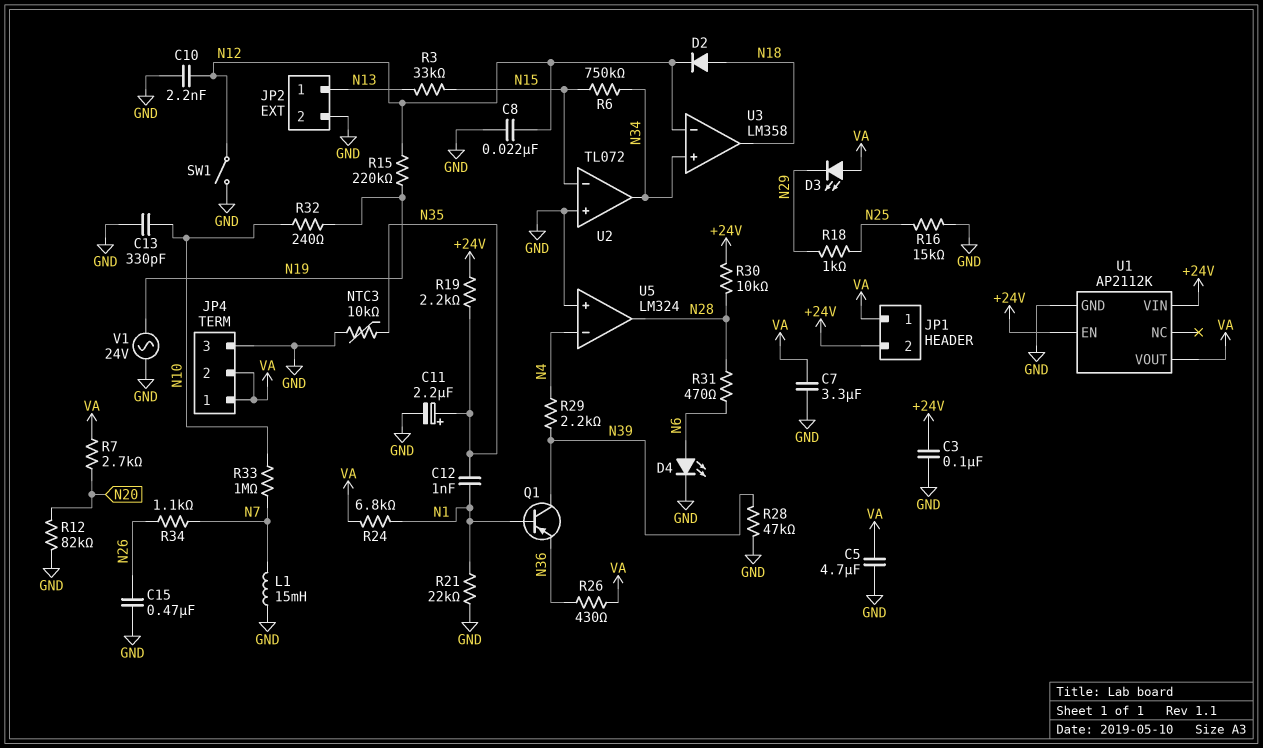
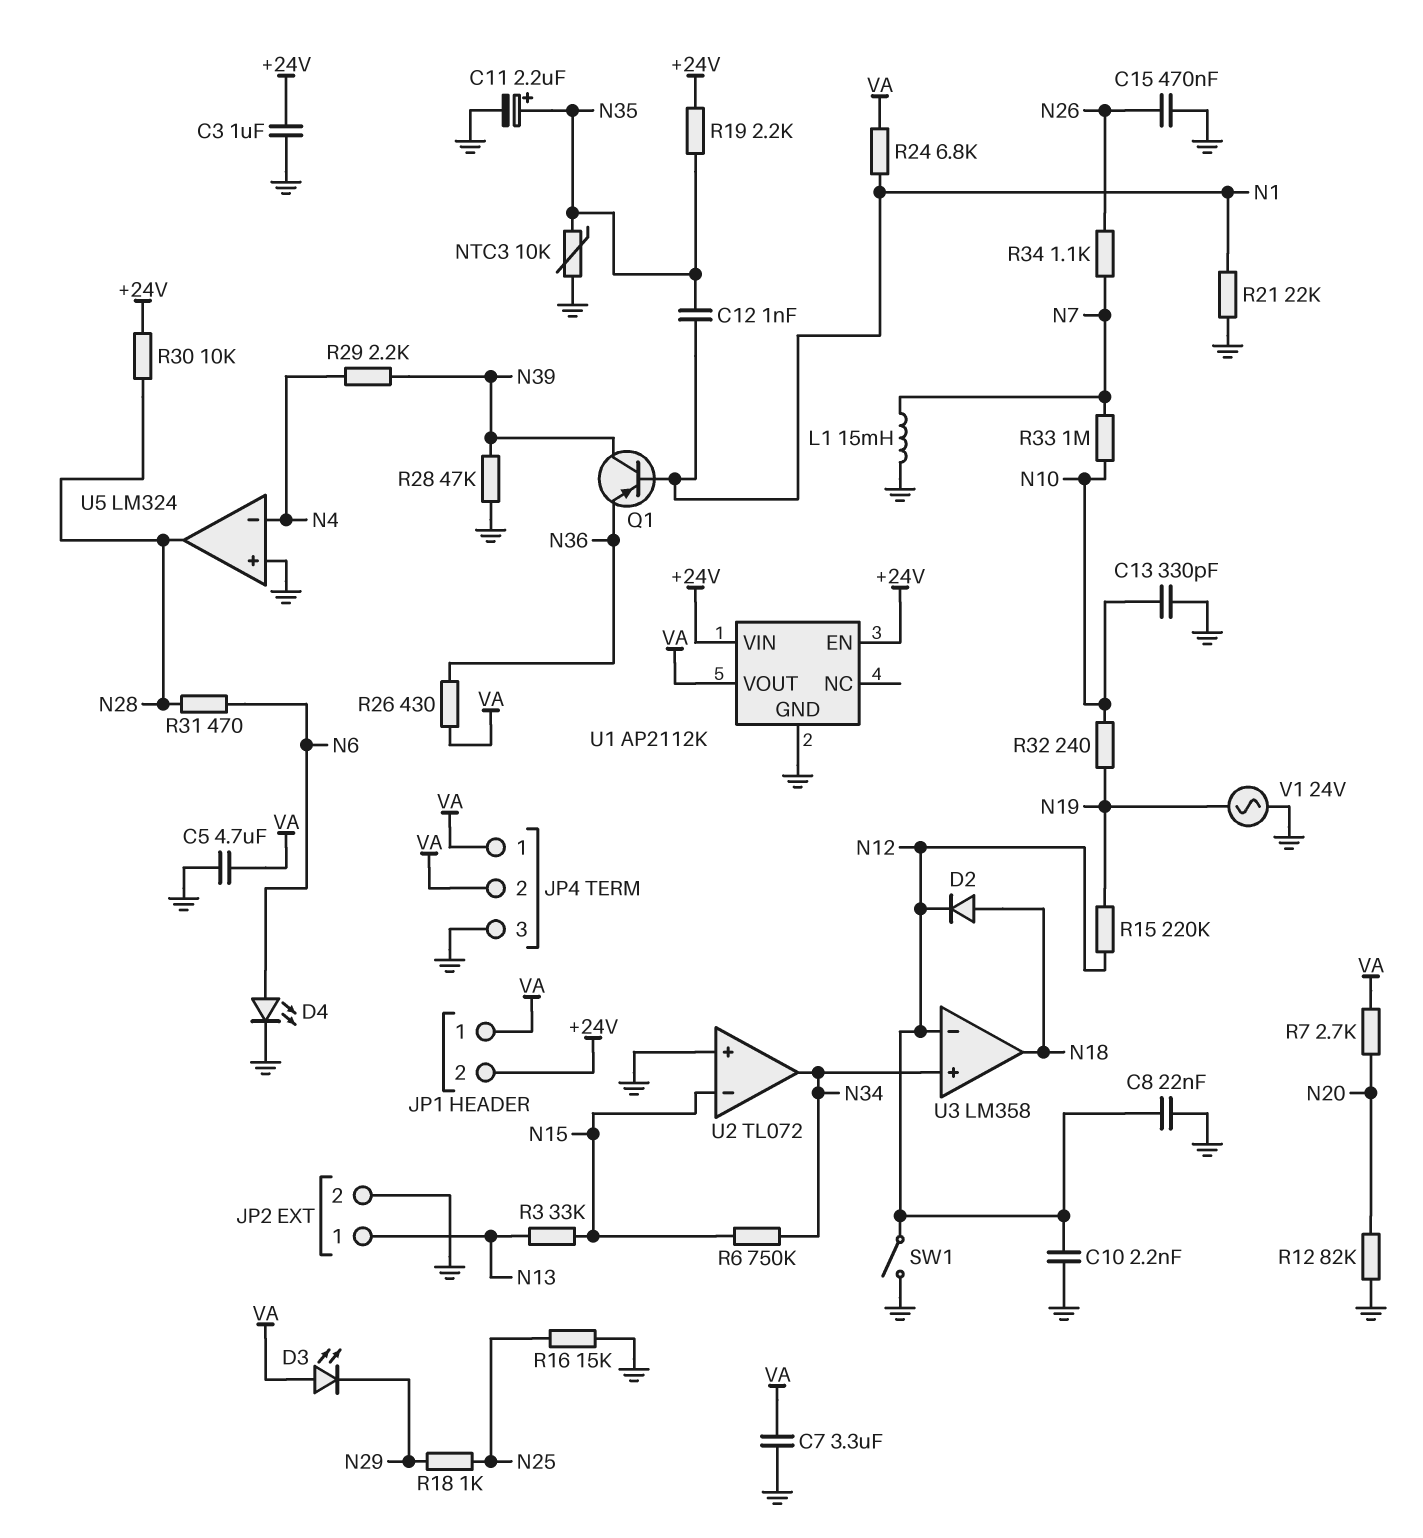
C3: 100nF (+24V, GND) -> 1uF (+24V, GND)

